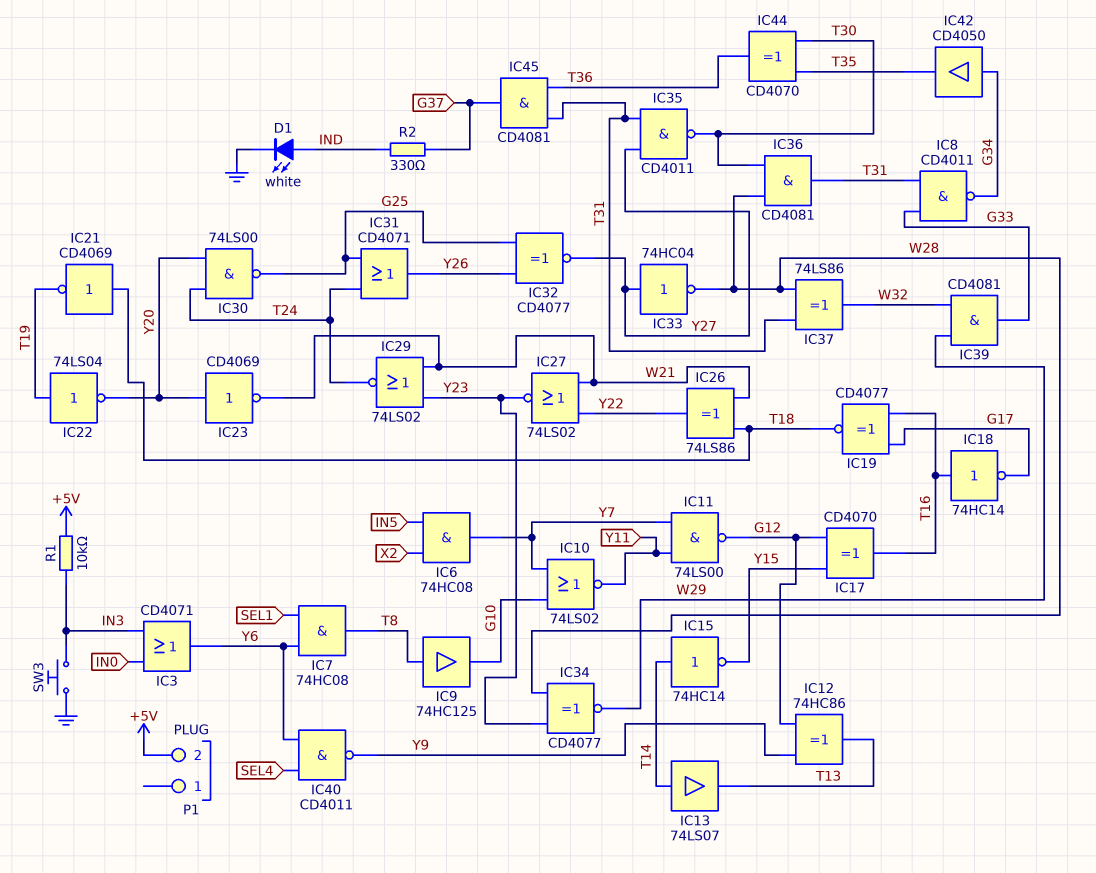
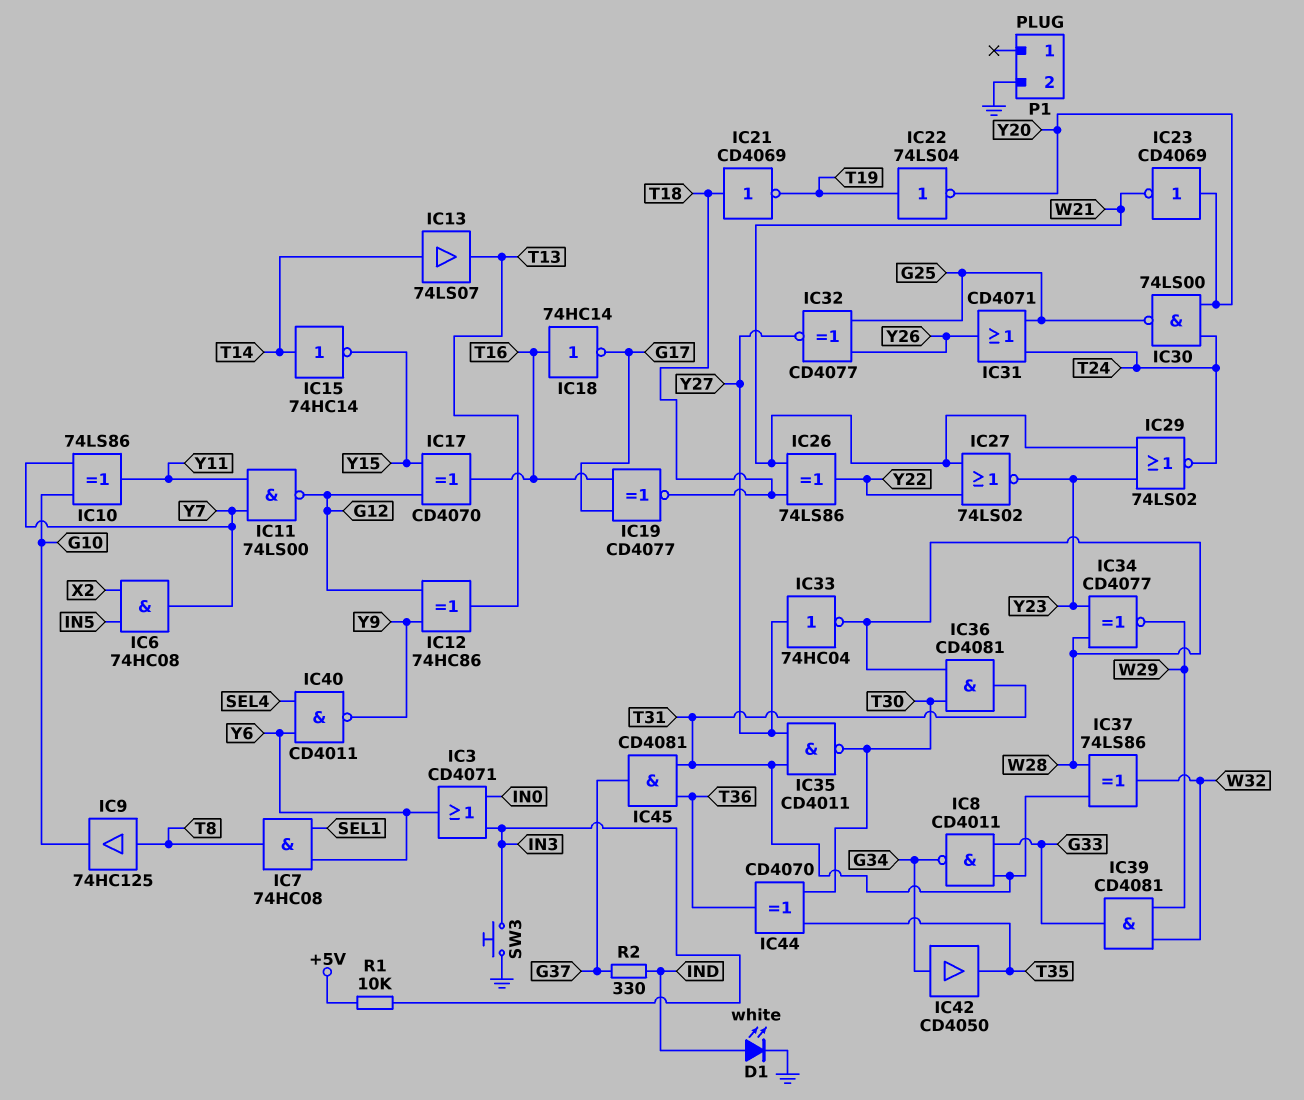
IC10: NOR 74LS02 (in G10, in Y7, out Y11) -> XOR 74LS86 (in G10, in Y7, out Y11)
P1 pin 2: +5V -> GND

